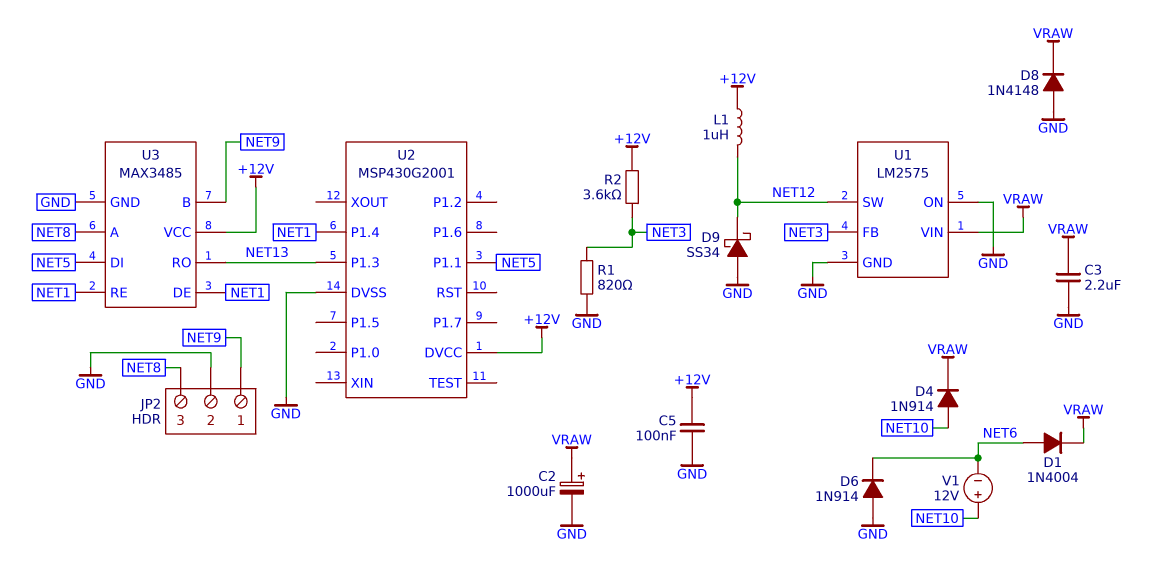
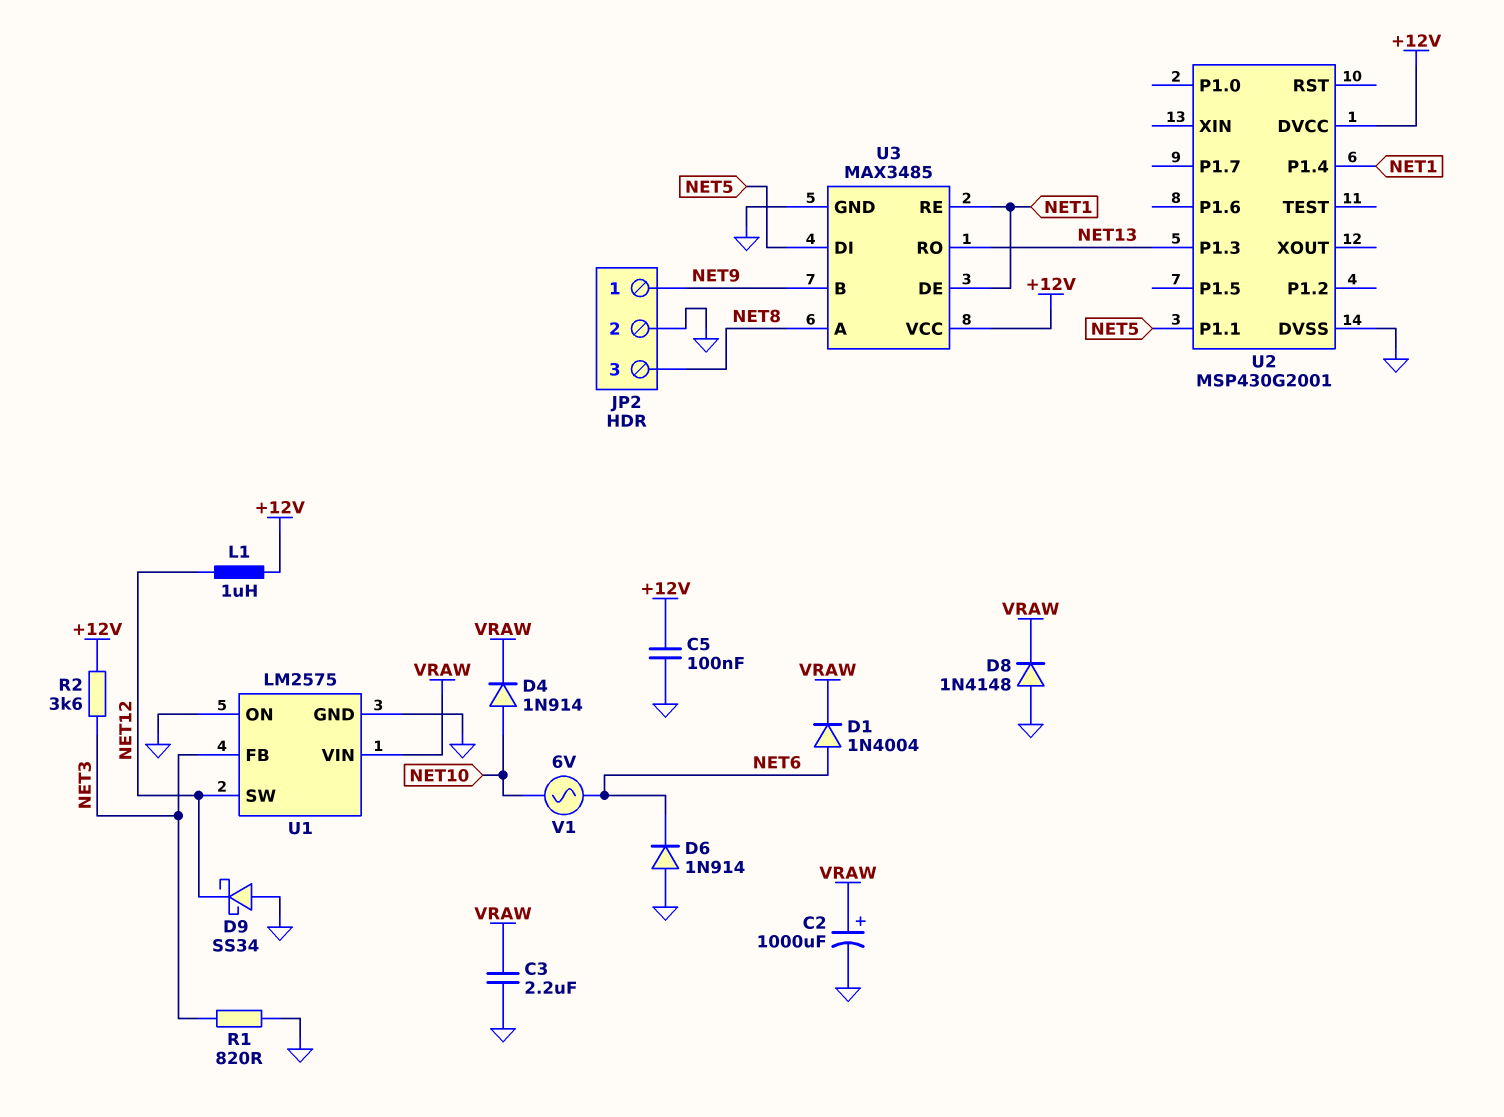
V1: 12V (plus NET10, minus NET6) -> AC 6V (NET6, NET10)

